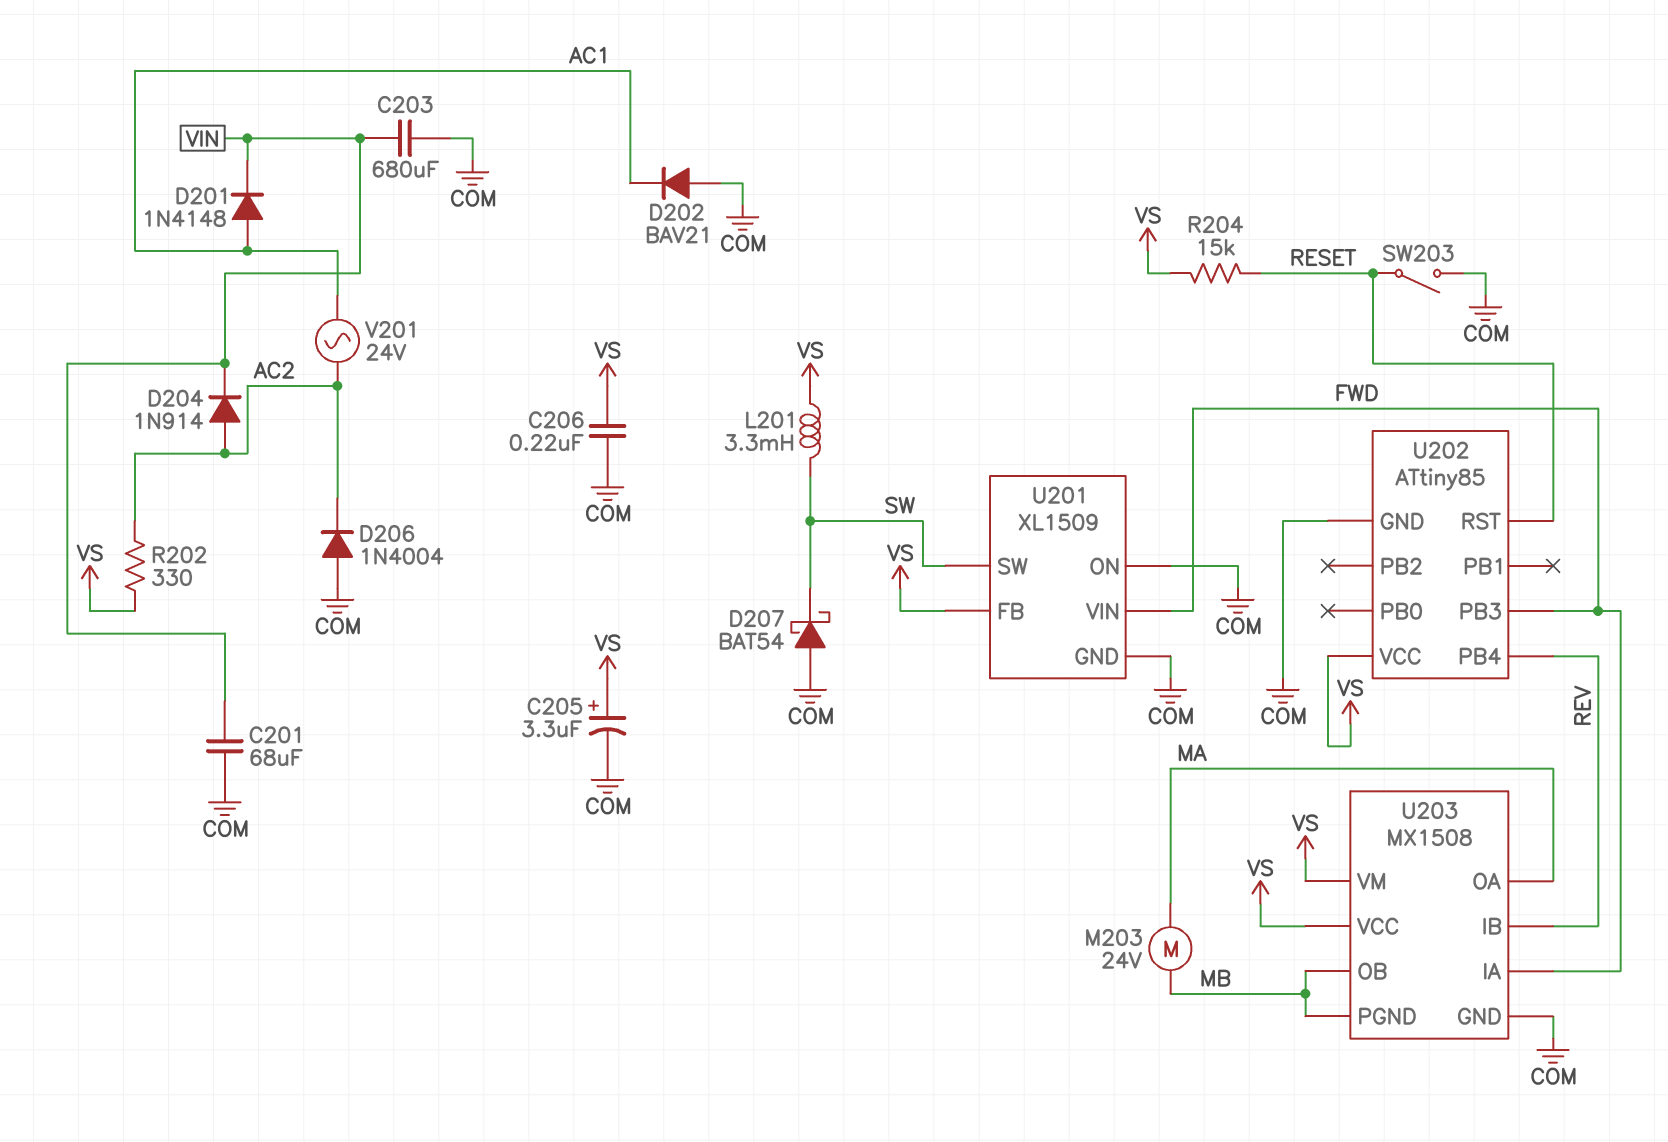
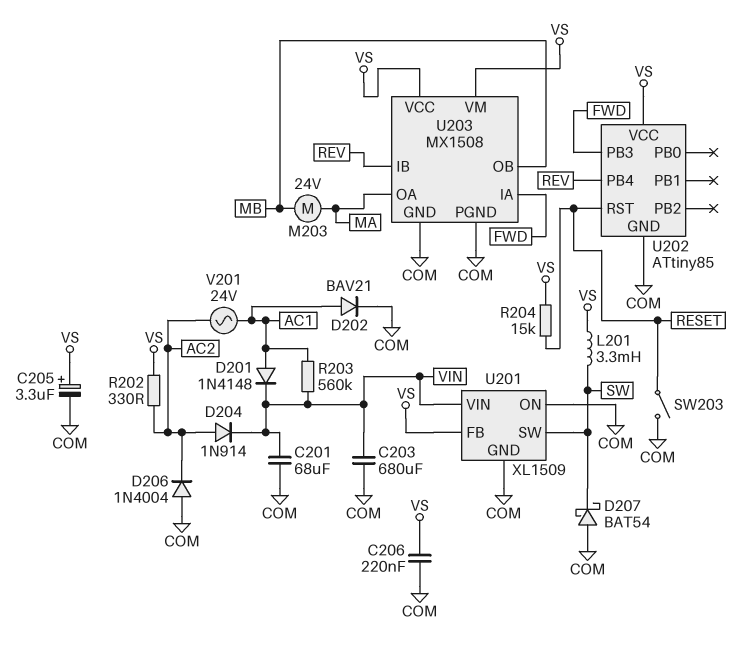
D202: diode BAV21 (A COM, K AC1) -> diode BAV21 (A AC1, K COM)
R203: none -> 560k (AC1, VIN)
U201 pin VIN: FWD -> VIN
U203 pin PGND: MB -> COM

